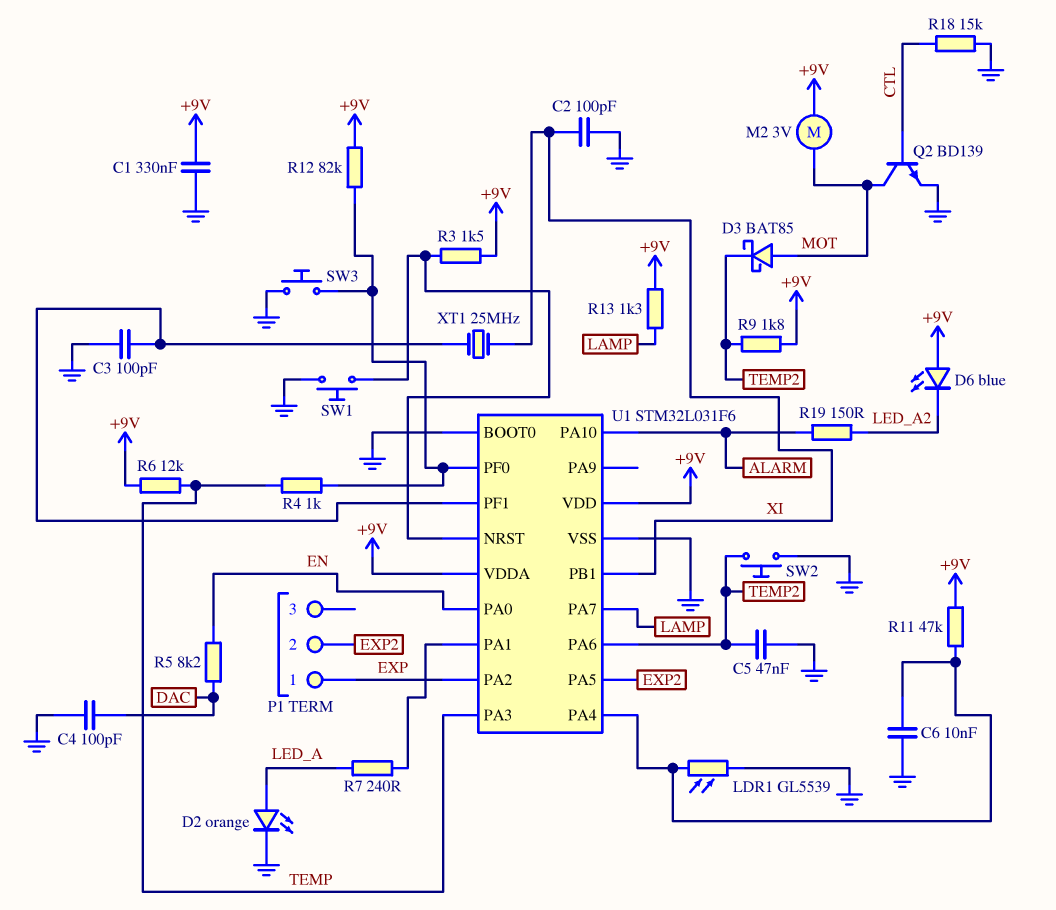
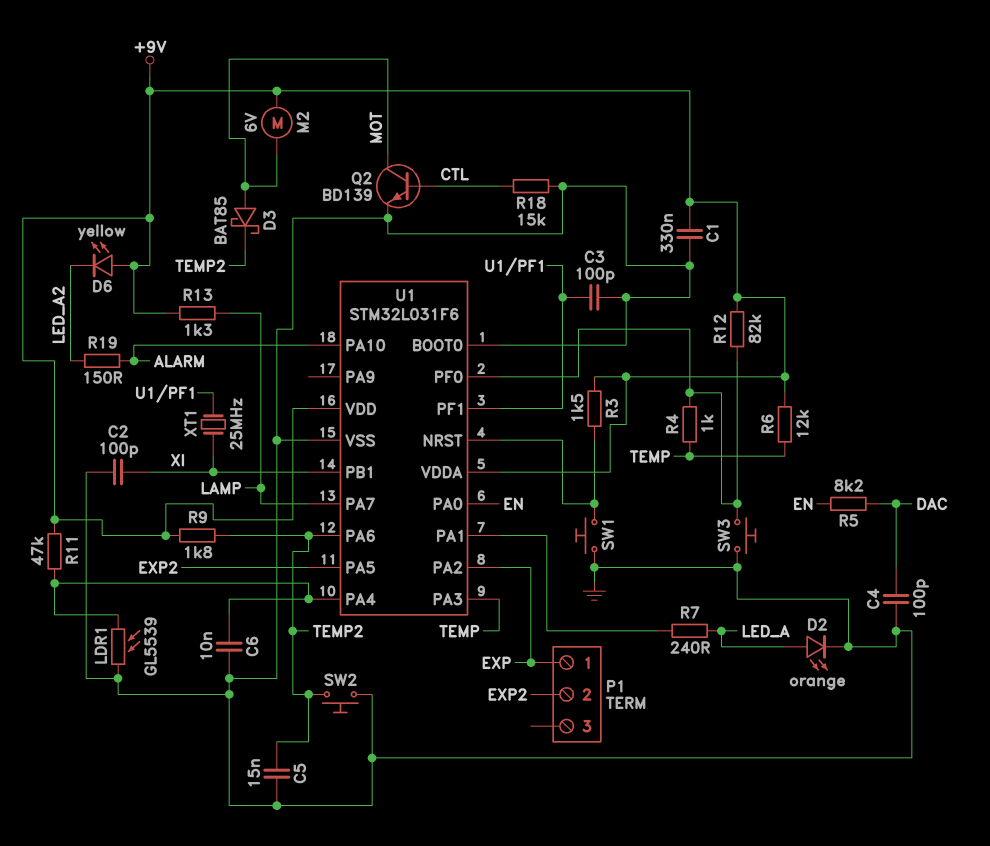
C5: 47nF (GND, TEMP2) -> 15nF (GND, TEMP2)
D6: LED blue (A +9V, K LED_A2) -> LED yellow (A +9V, K LED_A2)
M2: motor 3V (+9V, MOT) -> motor 6V (+9V, MOT)

